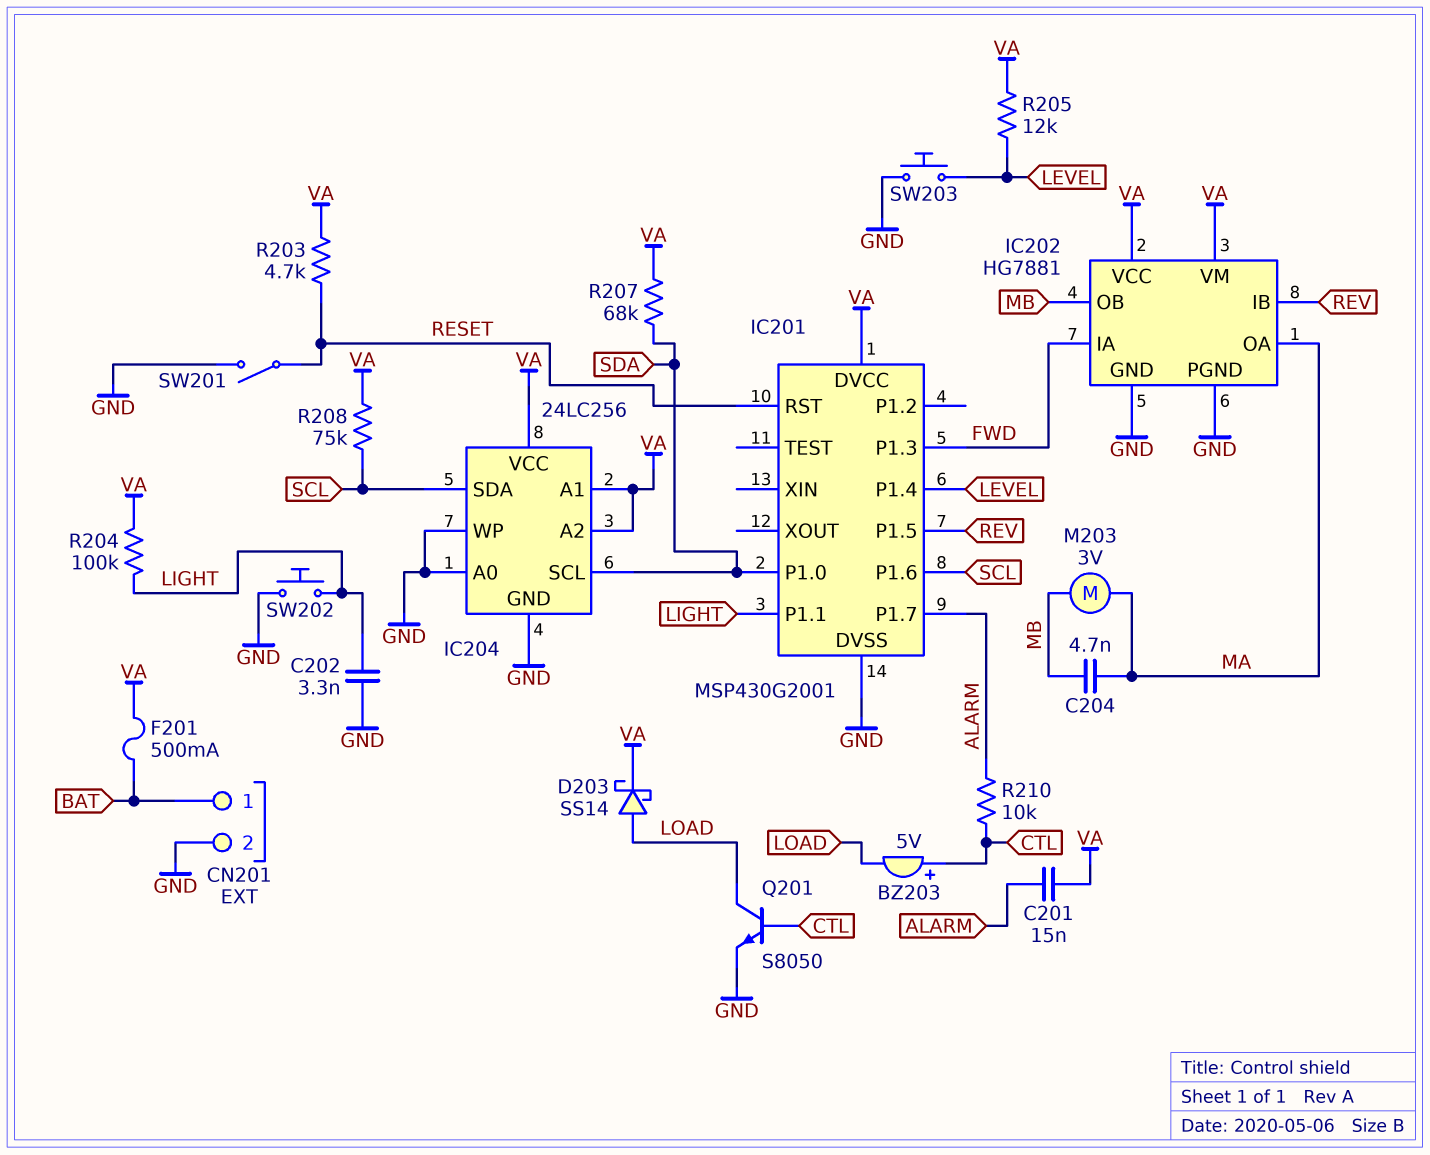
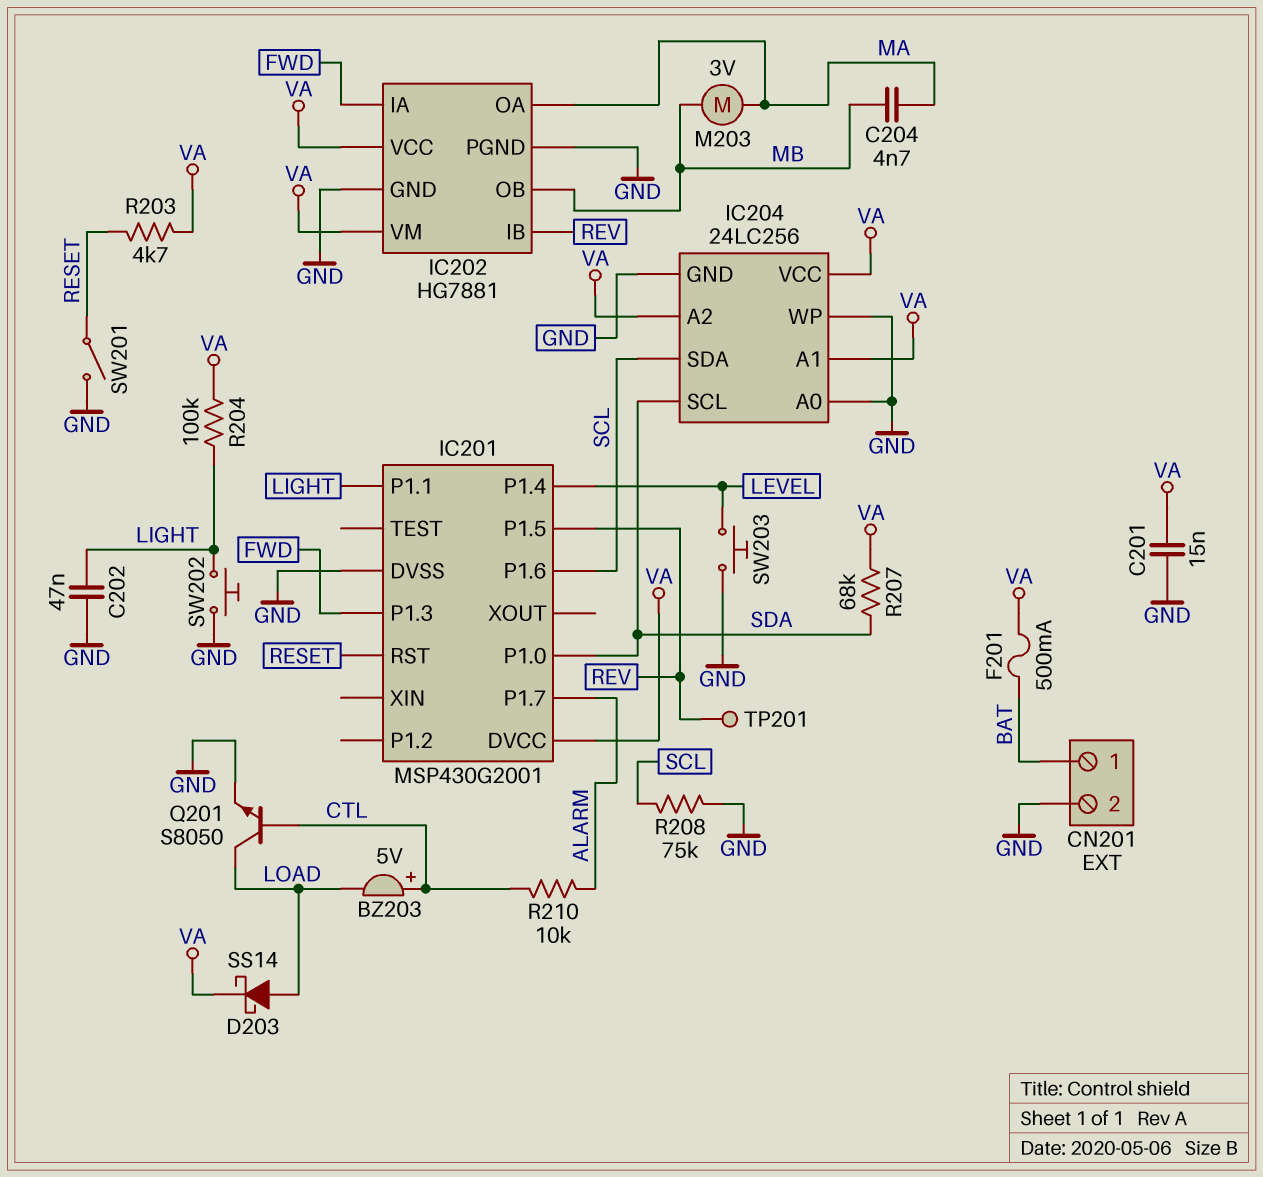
C201: 15nF (ALARM, VA) -> 15nF (GND, VA)
C202: 3.3nF (GND, LIGHT) -> 47nF (GND, LIGHT)
R205: 12k (LEVEL, VA) -> none
R208: 75k (SCL, VA) -> 75k (GND, SCL)
TP201: none -> test point (REV)

